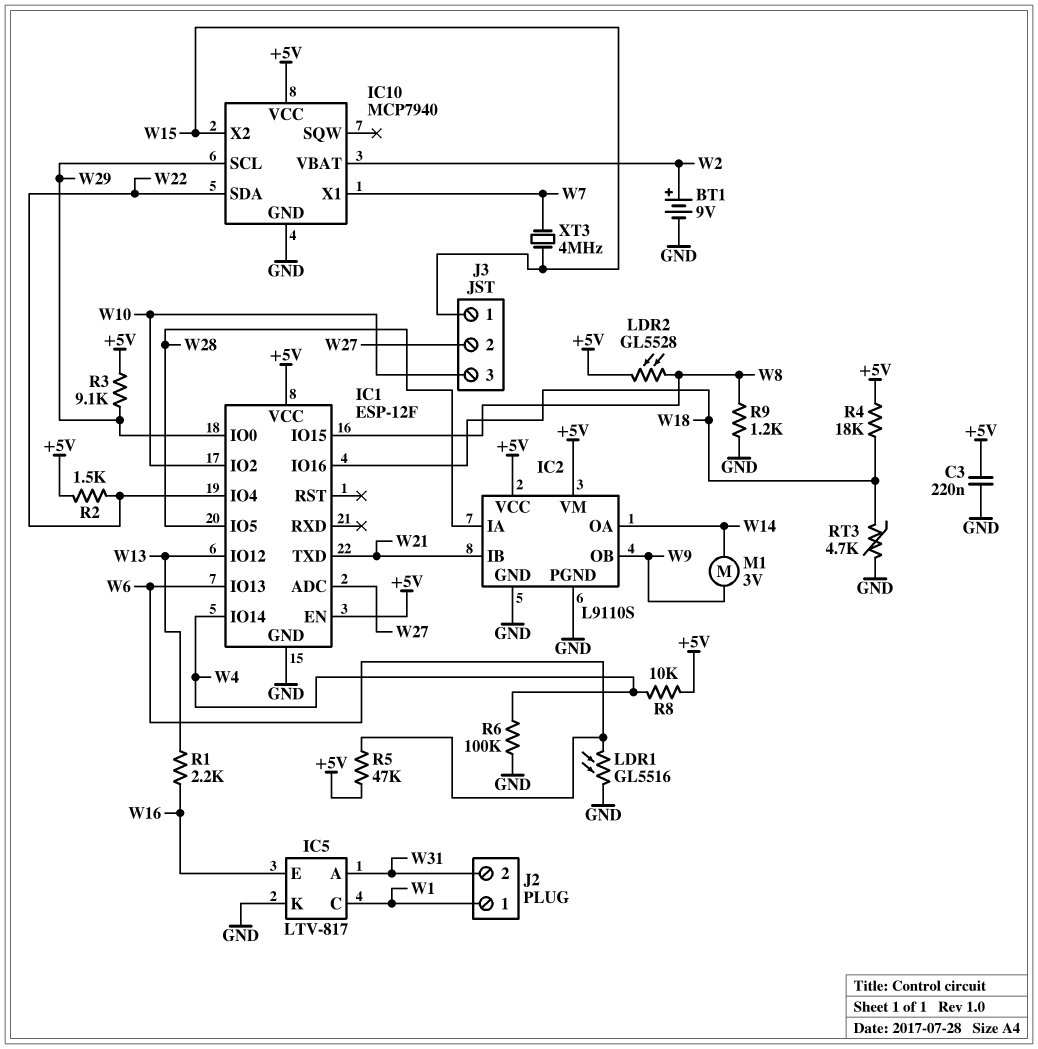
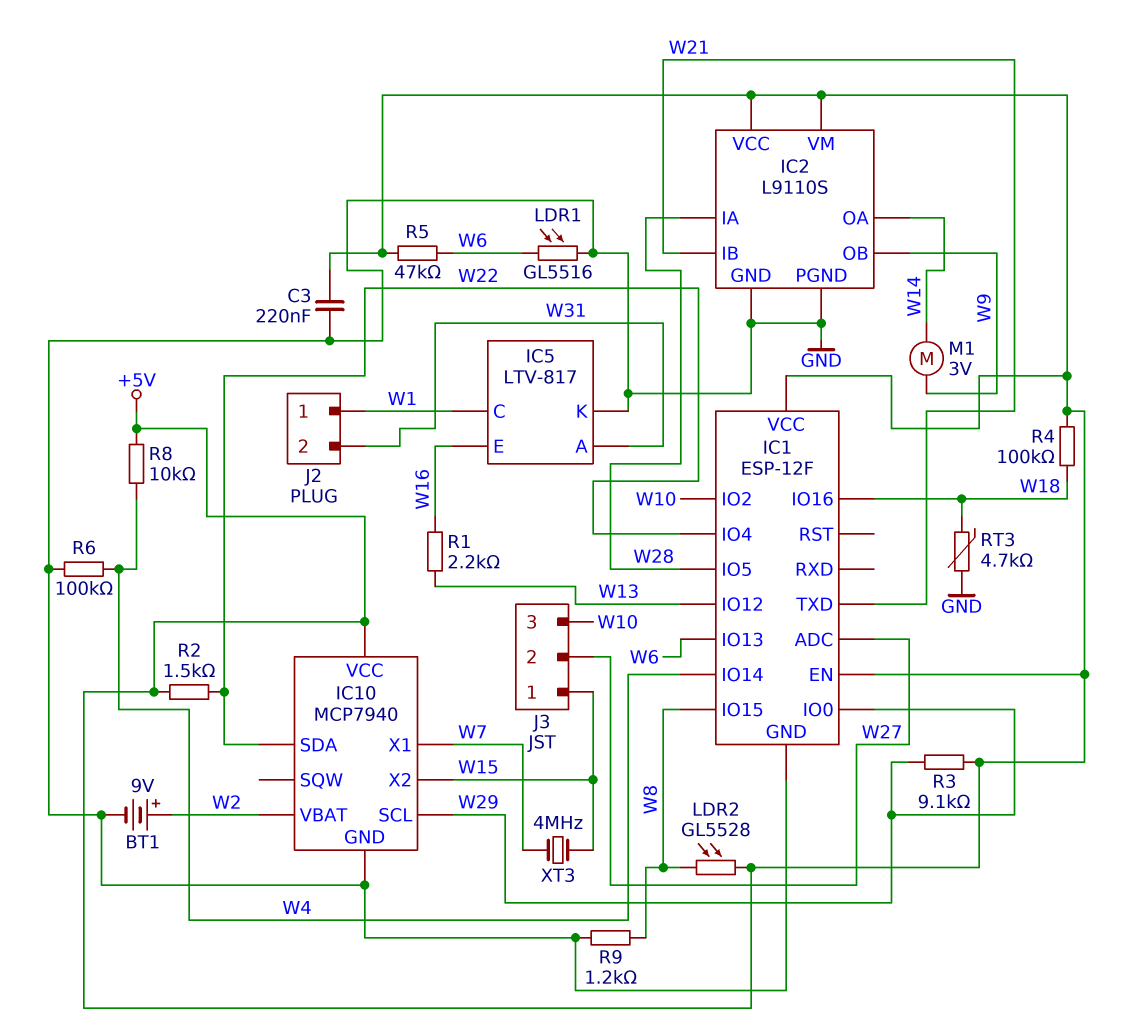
R4: 18k (+5V, W18) -> 100k (+5V, W18)

